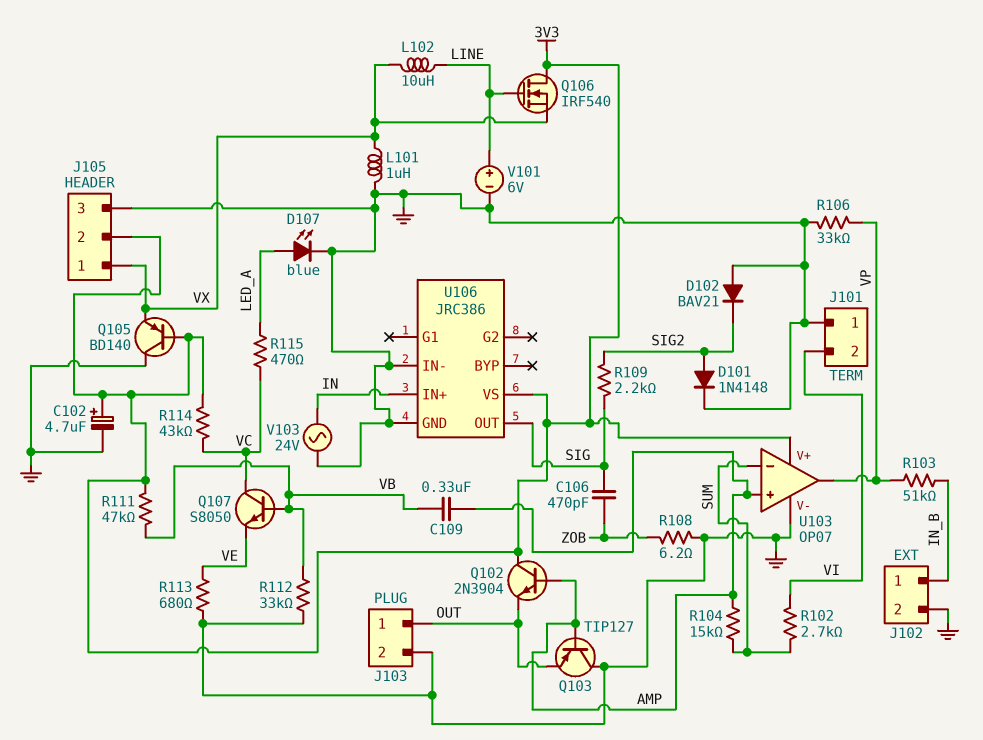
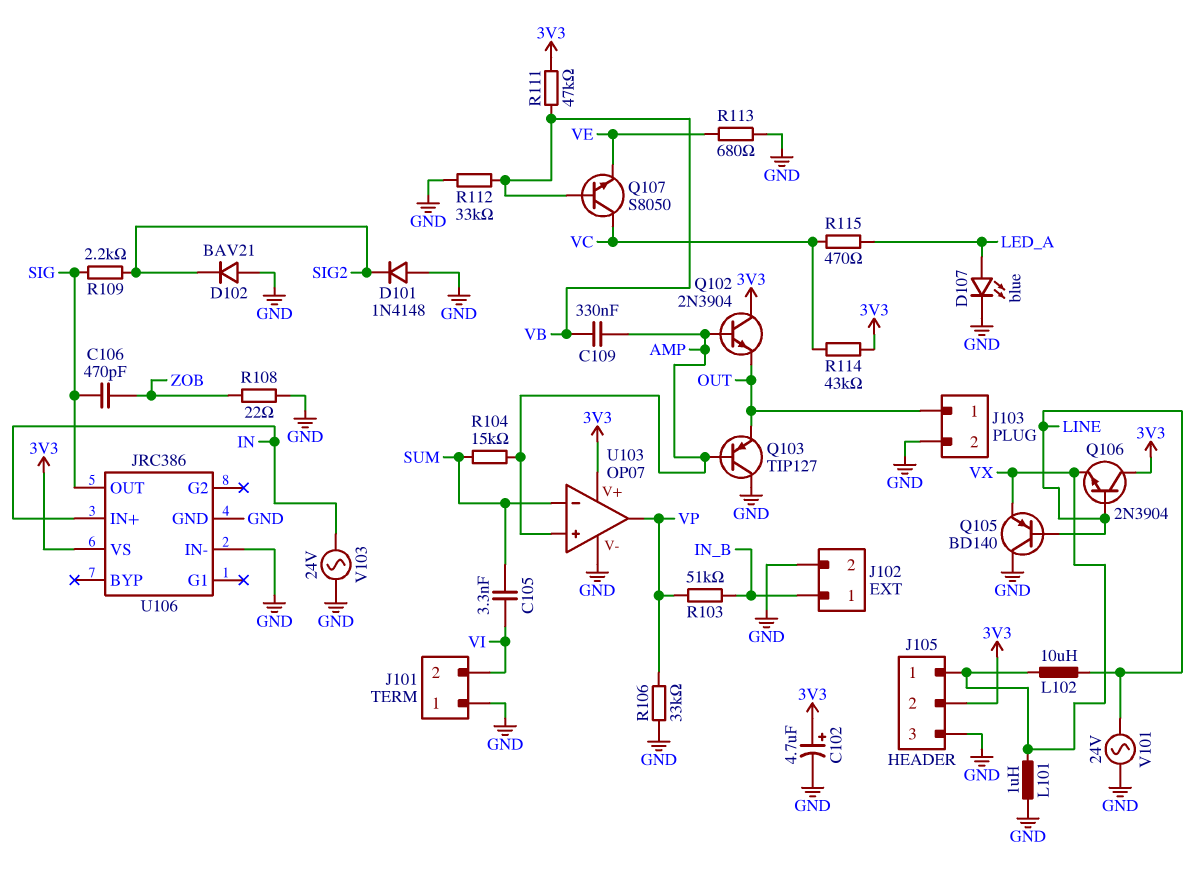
C105: none -> 3.3nF (SUM, VI)
D101: diode 1N4148 (A SIG2, K GND) -> diode 1N4148 (A GND, K SIG2)
Q105: PNP BD140 (B 3V3, C GND, E VX) -> PNP BD140 (B LINE, C GND, E VX)
Q106: NMOS IRF540 (G LINE, D 3V3, S VX) -> NPN 2N3904 (B LINE, C 3V3, E VX)
R102: 2.7k (SUM, VI) -> none
R108: 6.2 (GND, ZOB) -> 22 (GND, ZOB)
V101: 6V (plus LINE, minus GND) -> AC 24V (GND, LINE)

